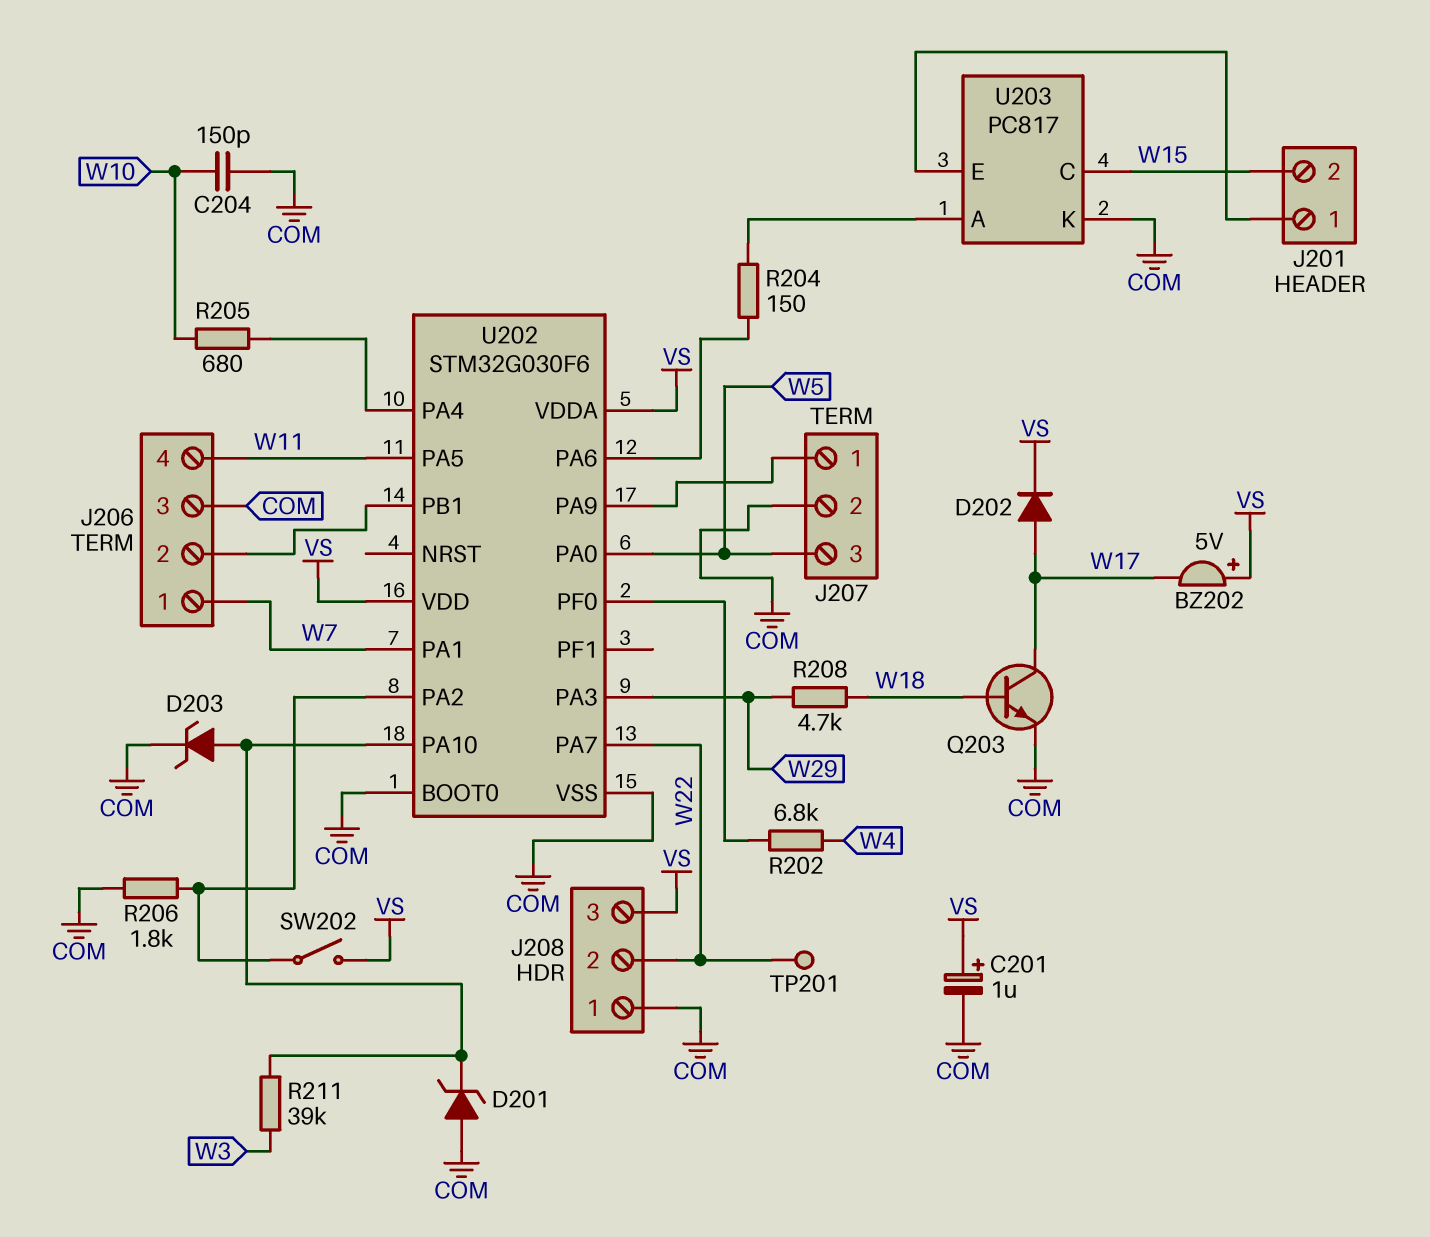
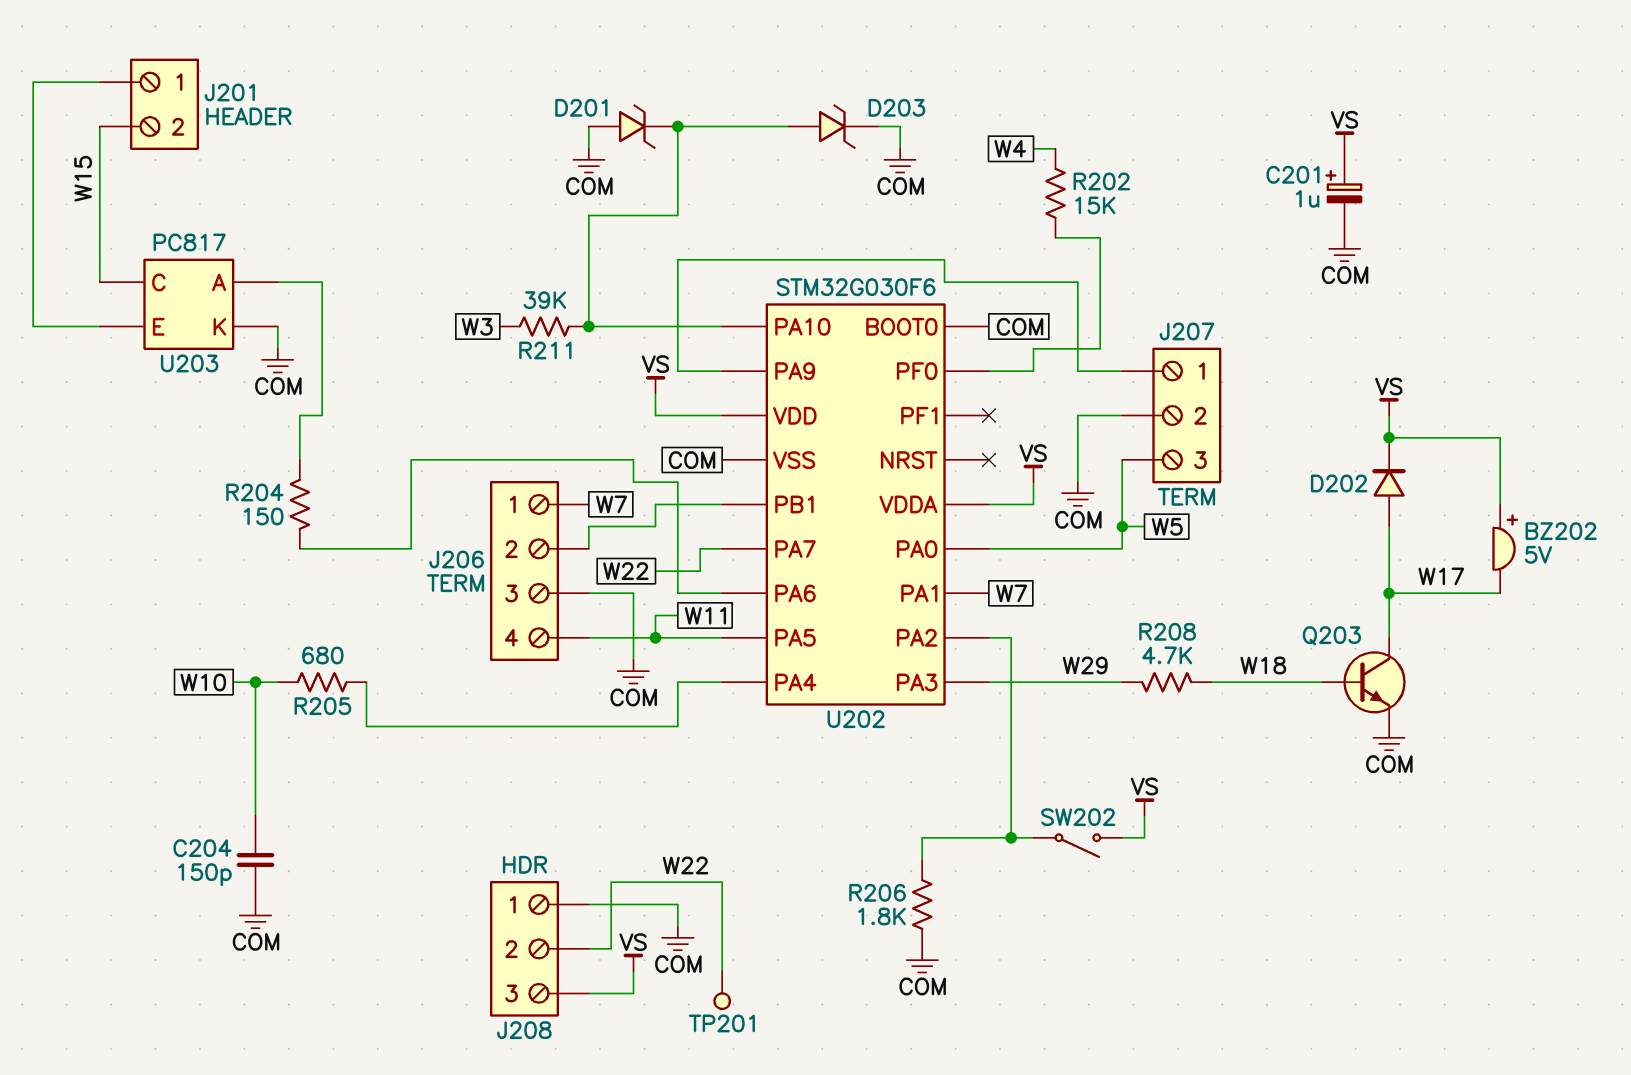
R202: 6.8k (U202/PF0, W4) -> 15k (U202/PF0, W4)

